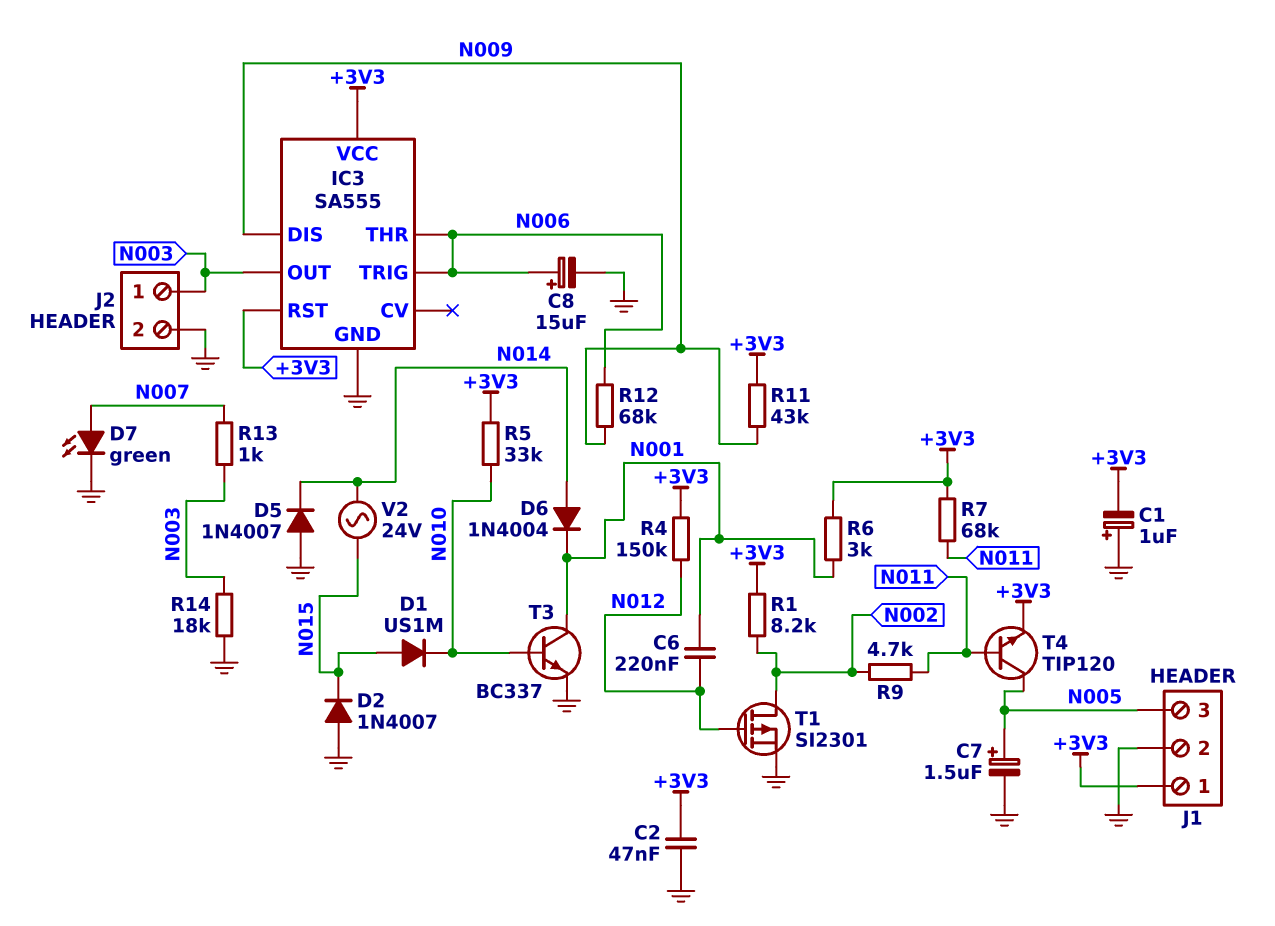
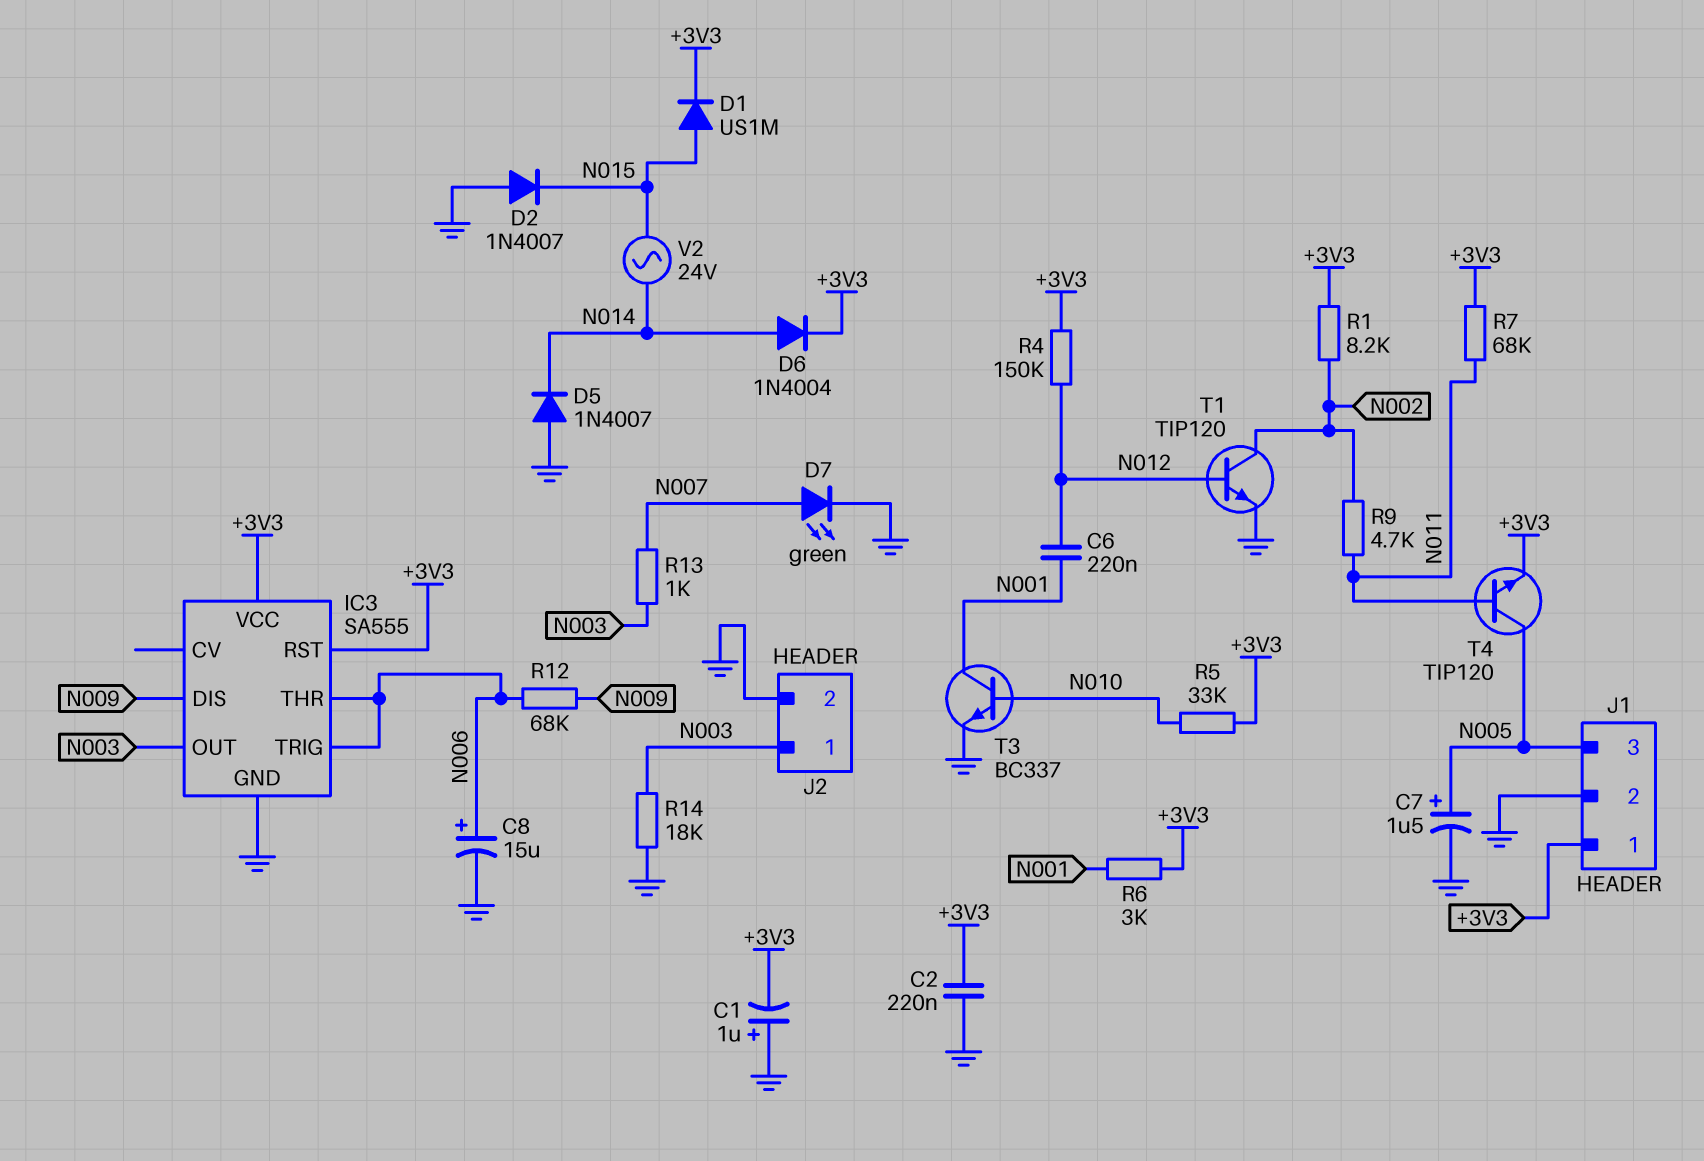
C2: 47nF (+3V3, GND) -> 220nF (+3V3, GND)
D1: diode US1M (A N015, K N010) -> diode US1M (A N015, K +3V3)
D6: diode 1N4004 (A N014, K N001) -> diode 1N4004 (A N014, K +3V3)
R11: 43k (+3V3, N009) -> none
T1: PMOS SI2301 (G N012, D N002, S GND) -> NPN TIP120 (B N012, C N002, E GND)

